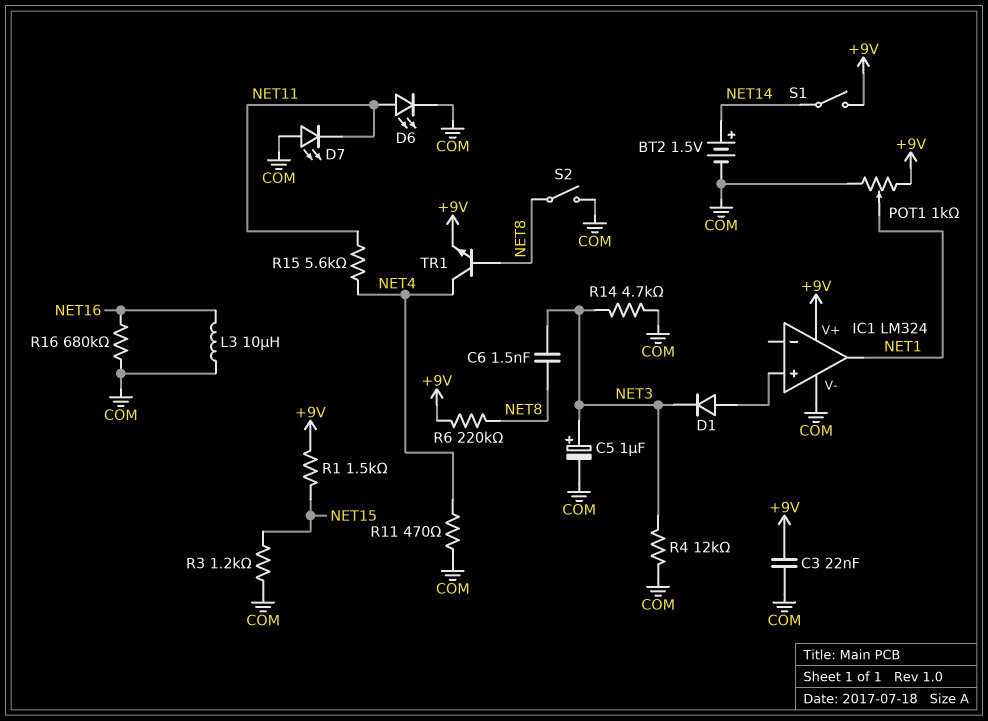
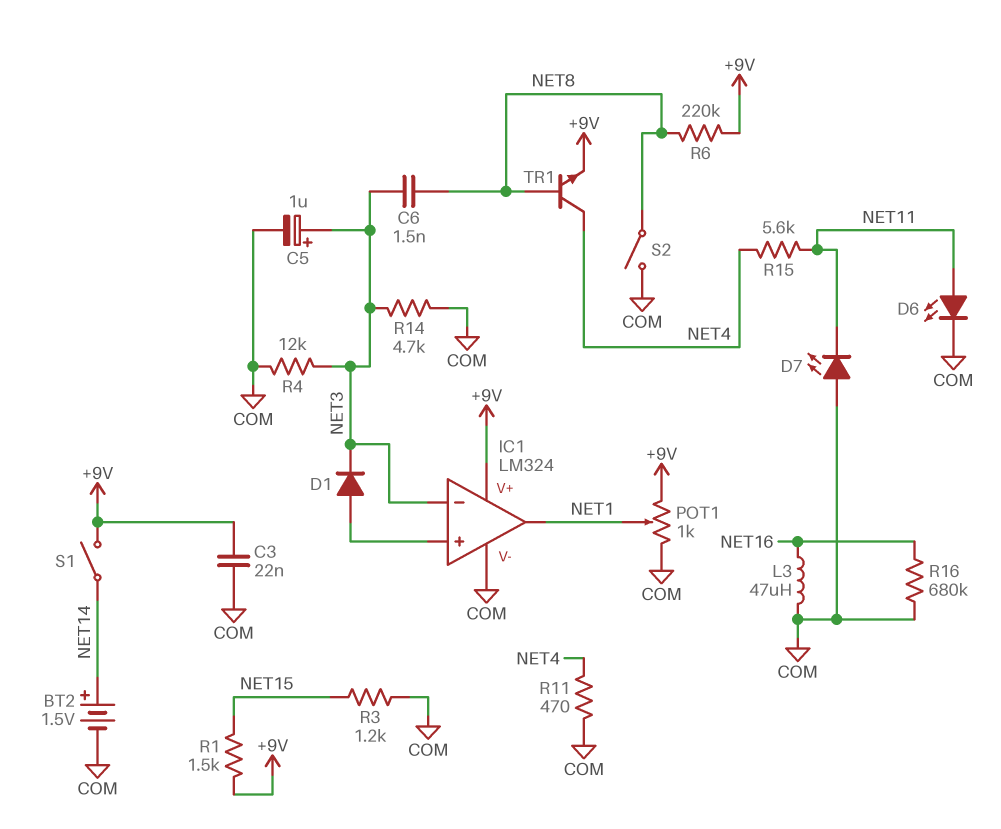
IC1 pin in-: none -> NET3
L3: 10uH (COM, NET16) -> 47uH (COM, NET16)

